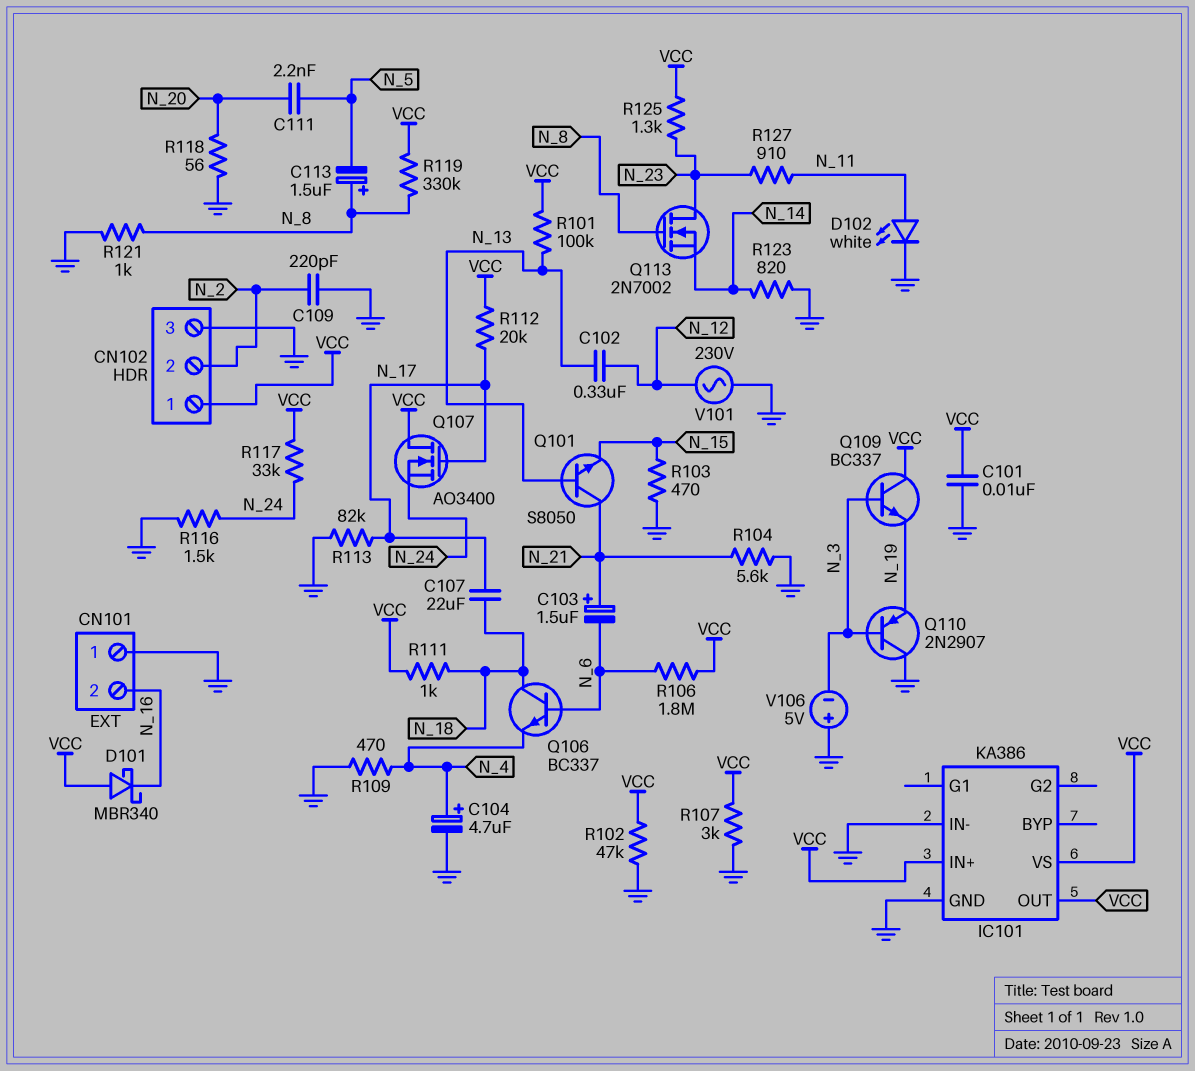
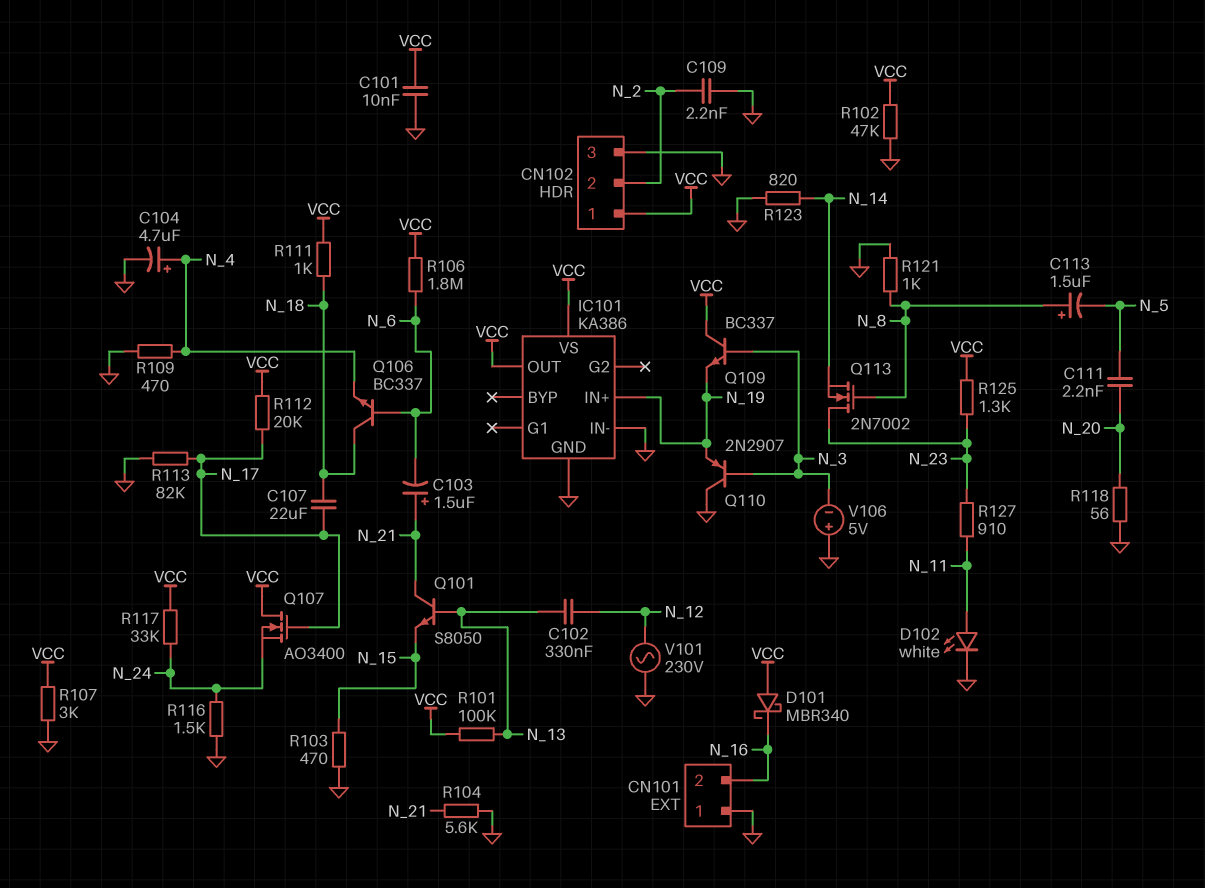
C109: 220pF (GND, N_2) -> 2.2nF (GND, N_2)
IC101 pin IN+: VCC -> N_19
R119: 330k (N_8, VCC) -> none

